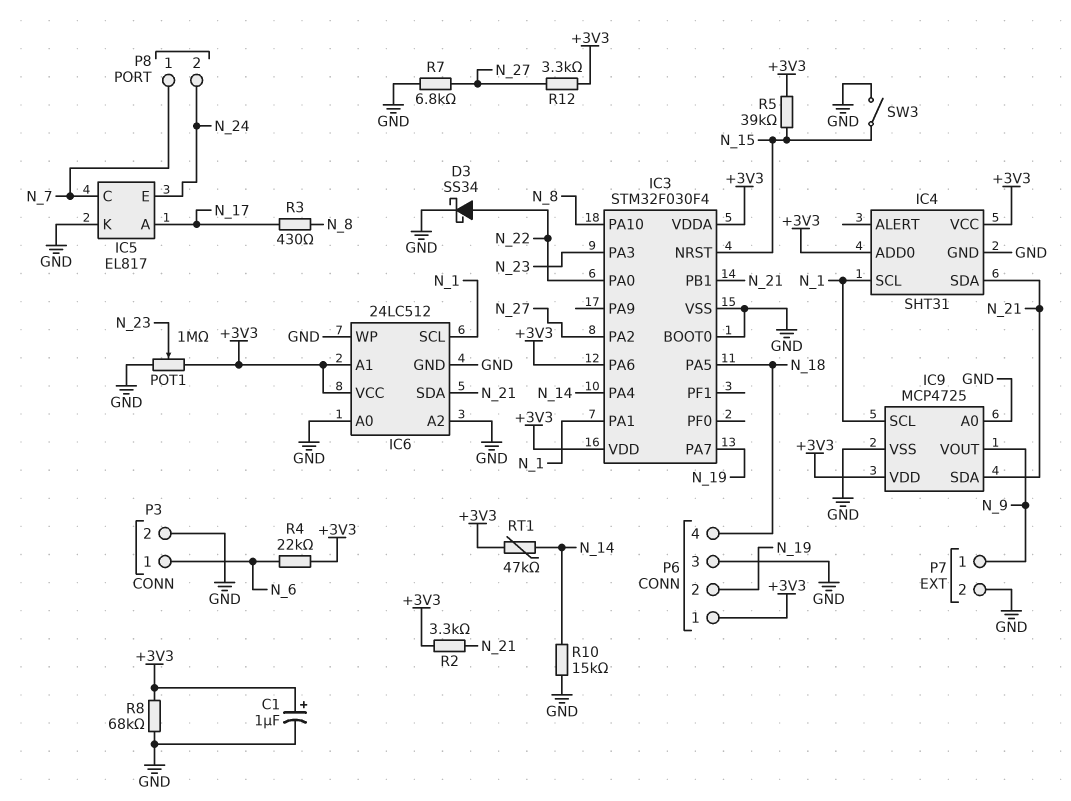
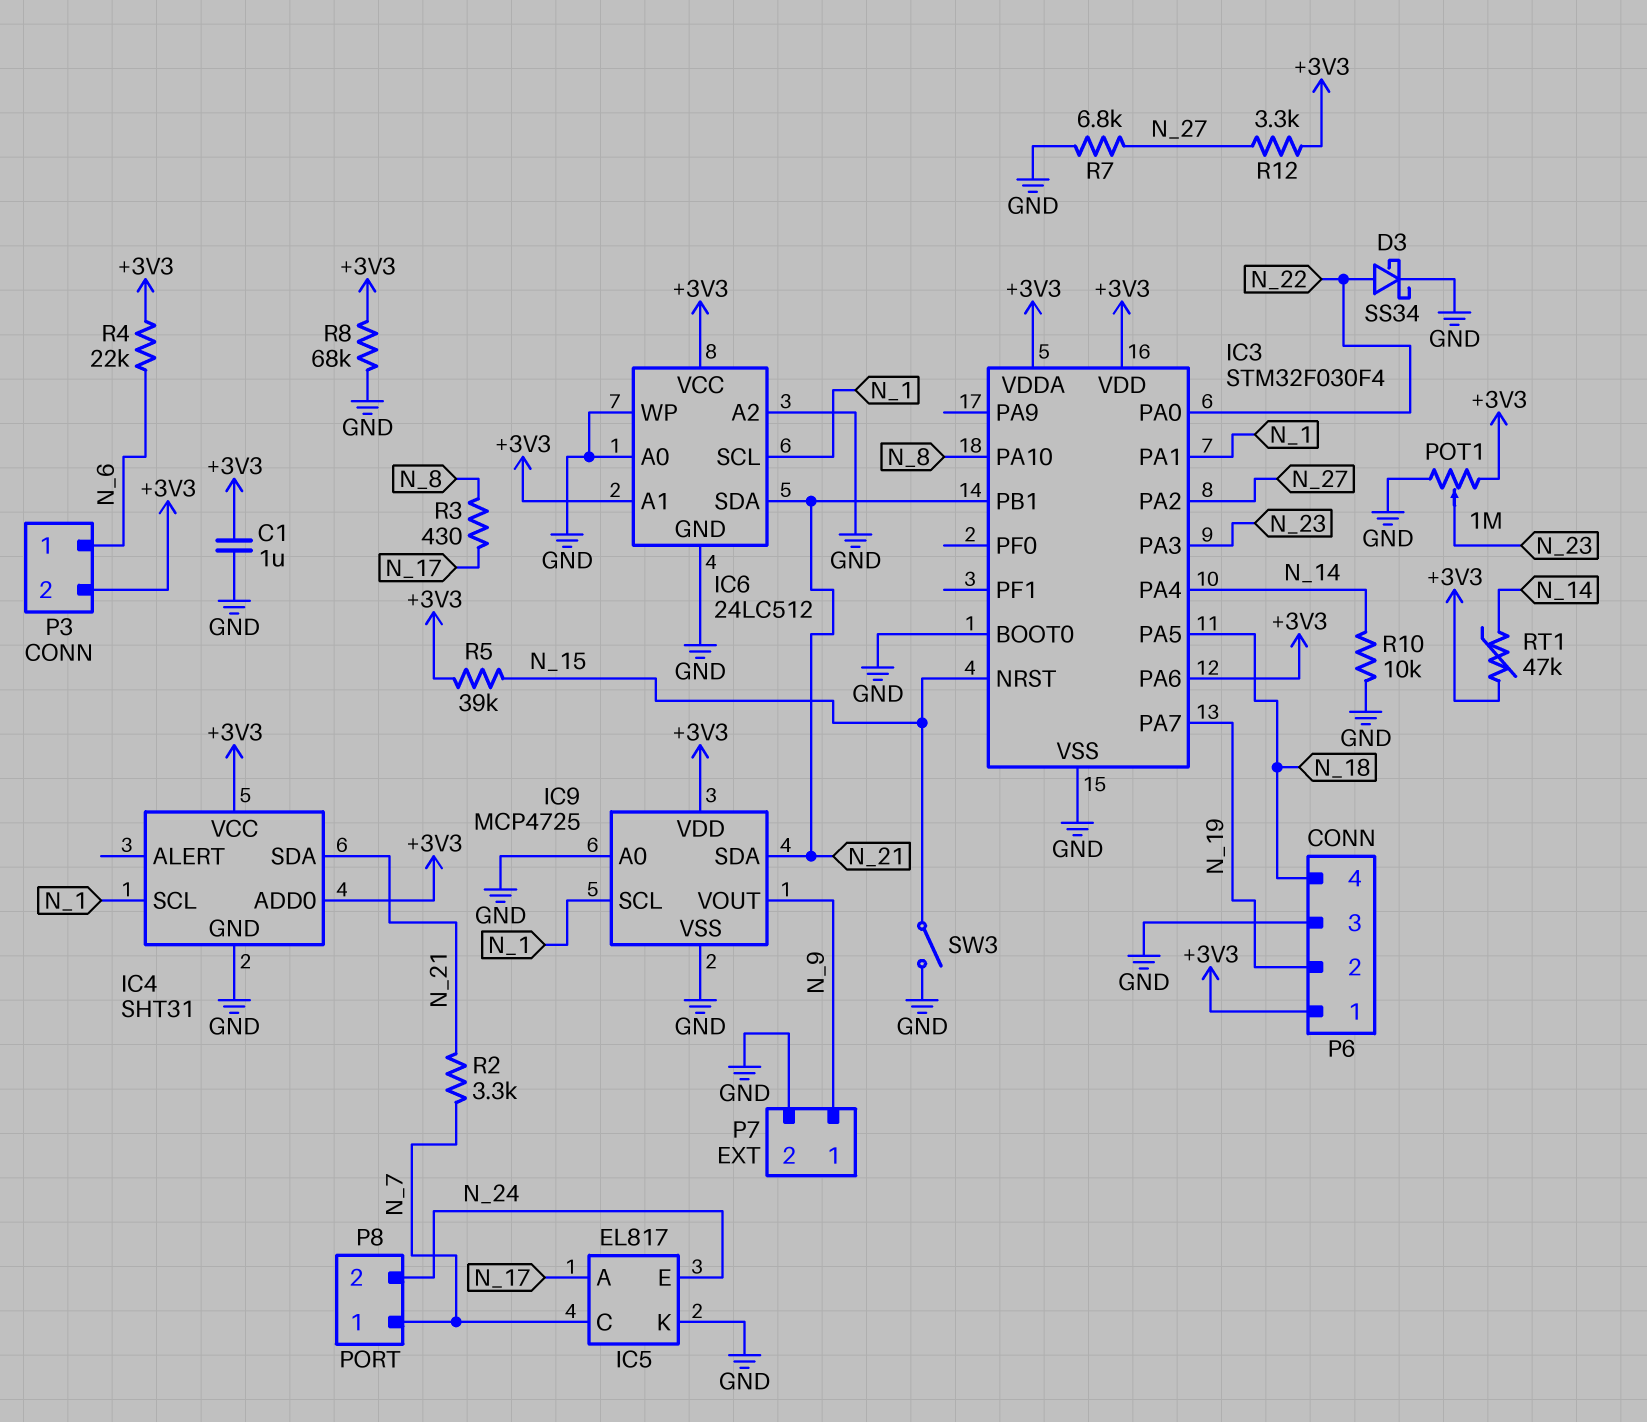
C1: 1uF (plus +3V3, minus GND) -> 1uF (+3V3, GND)
P3 pin 2: GND -> +3V3
R2: 3.3k (+3V3, N_21) -> 3.3k (N_7, N_21)
R10: 15k (GND, N_14) -> 10k (GND, N_14)

